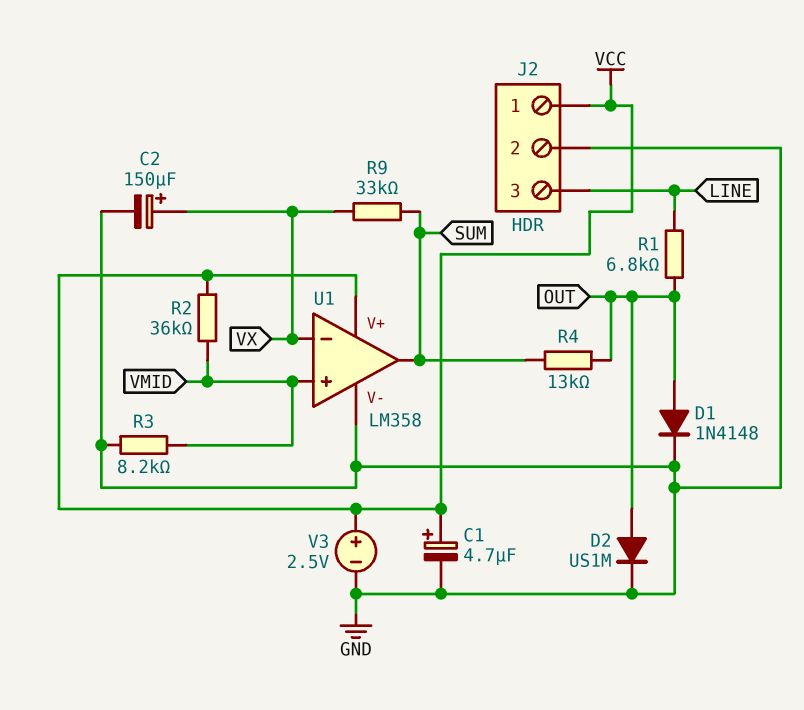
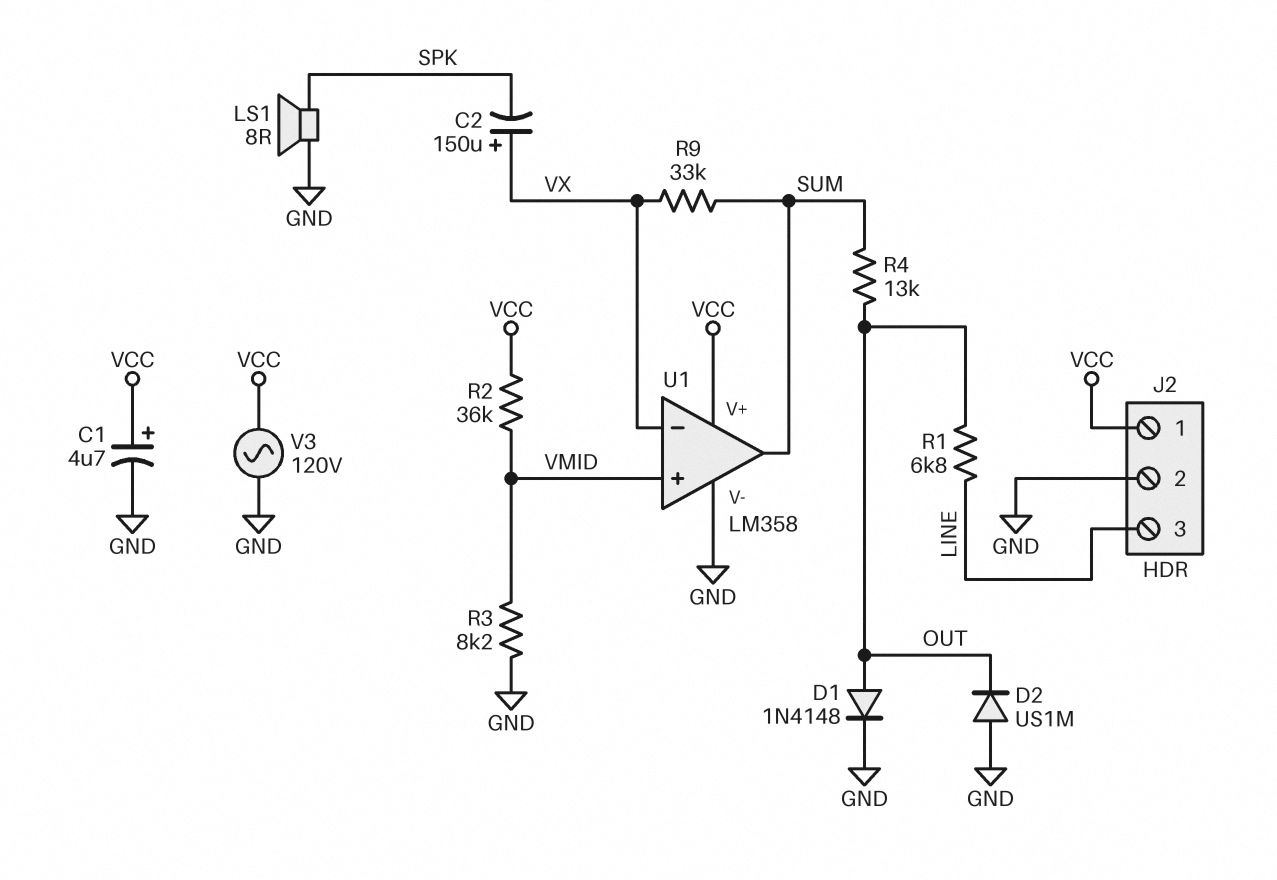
C2: 150uF (plus VX, minus GND) -> 150uF (plus VX, minus SPK)
D2: diode US1M (A OUT, K GND) -> diode US1M (A GND, K OUT)
LS1: none -> speaker 8R (GND, SPK)
V3: 2.5V (plus VCC, minus GND) -> AC 120V (GND, VCC)

